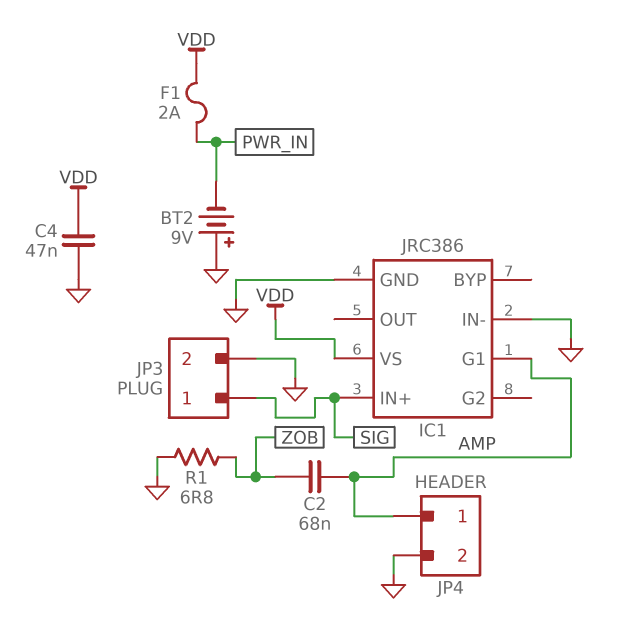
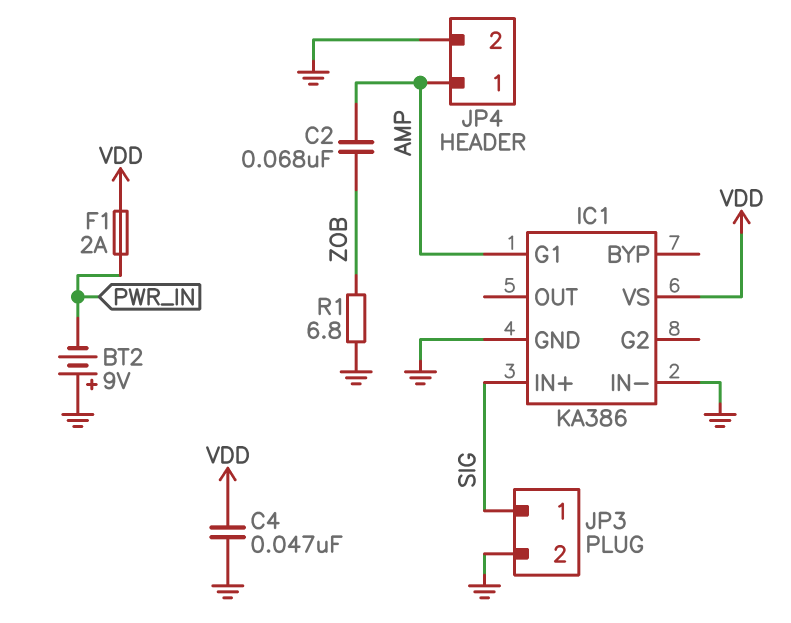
IC1: JRC386 -> KA386

